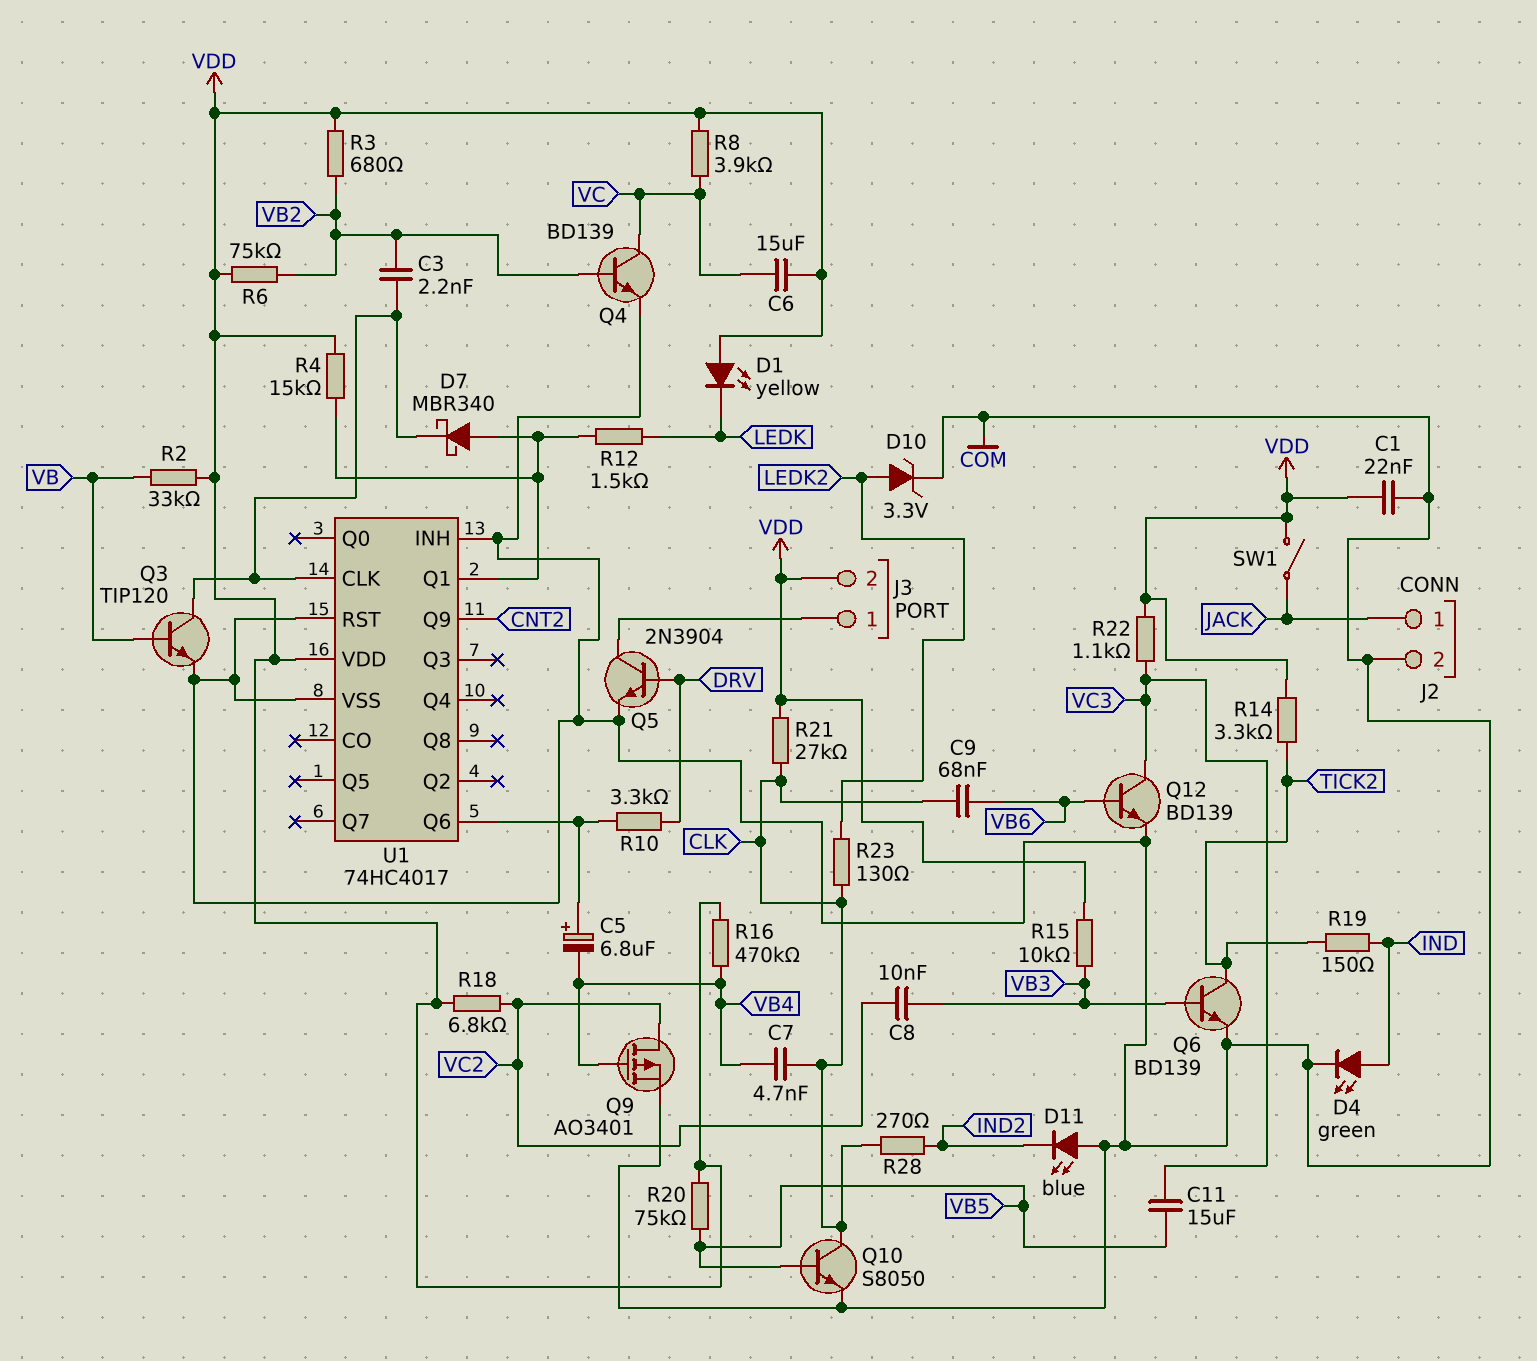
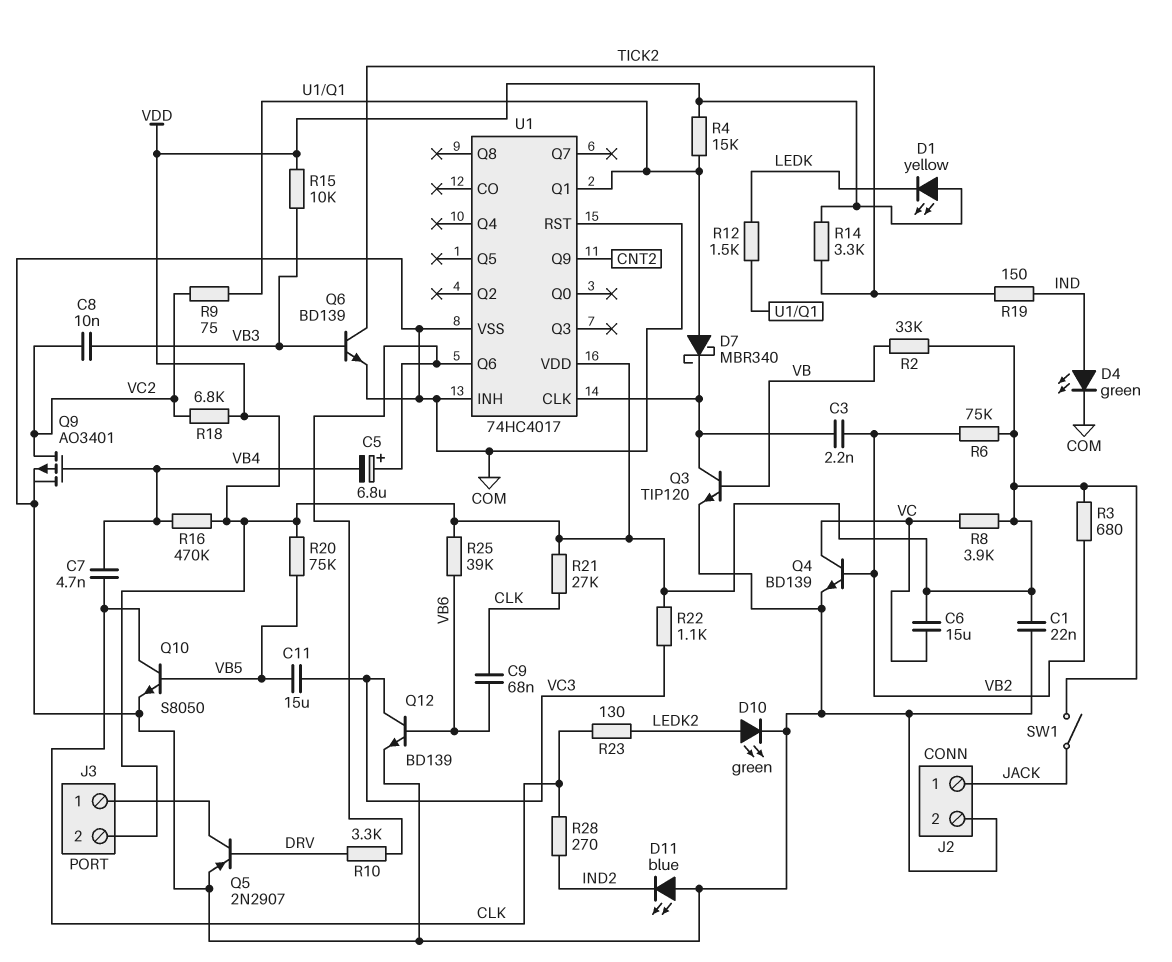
D10: zener 3.3V (A LEDK2, K COM) -> LED green (A LEDK2, K COM)
Q5: NPN 2N3904 (B DRV, C J3/1, E COM) -> PNP 2N2907 (B DRV, C J3/1, E COM)
R9: none -> 75 (U1/Q1, VC2)
R25: none -> 39k (VB6, VDD)

